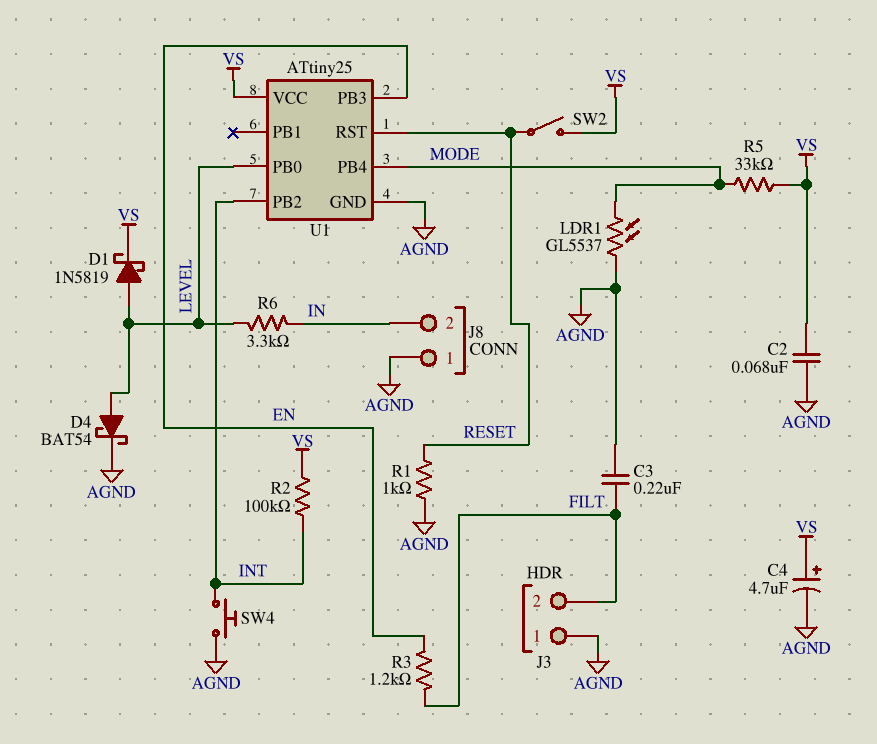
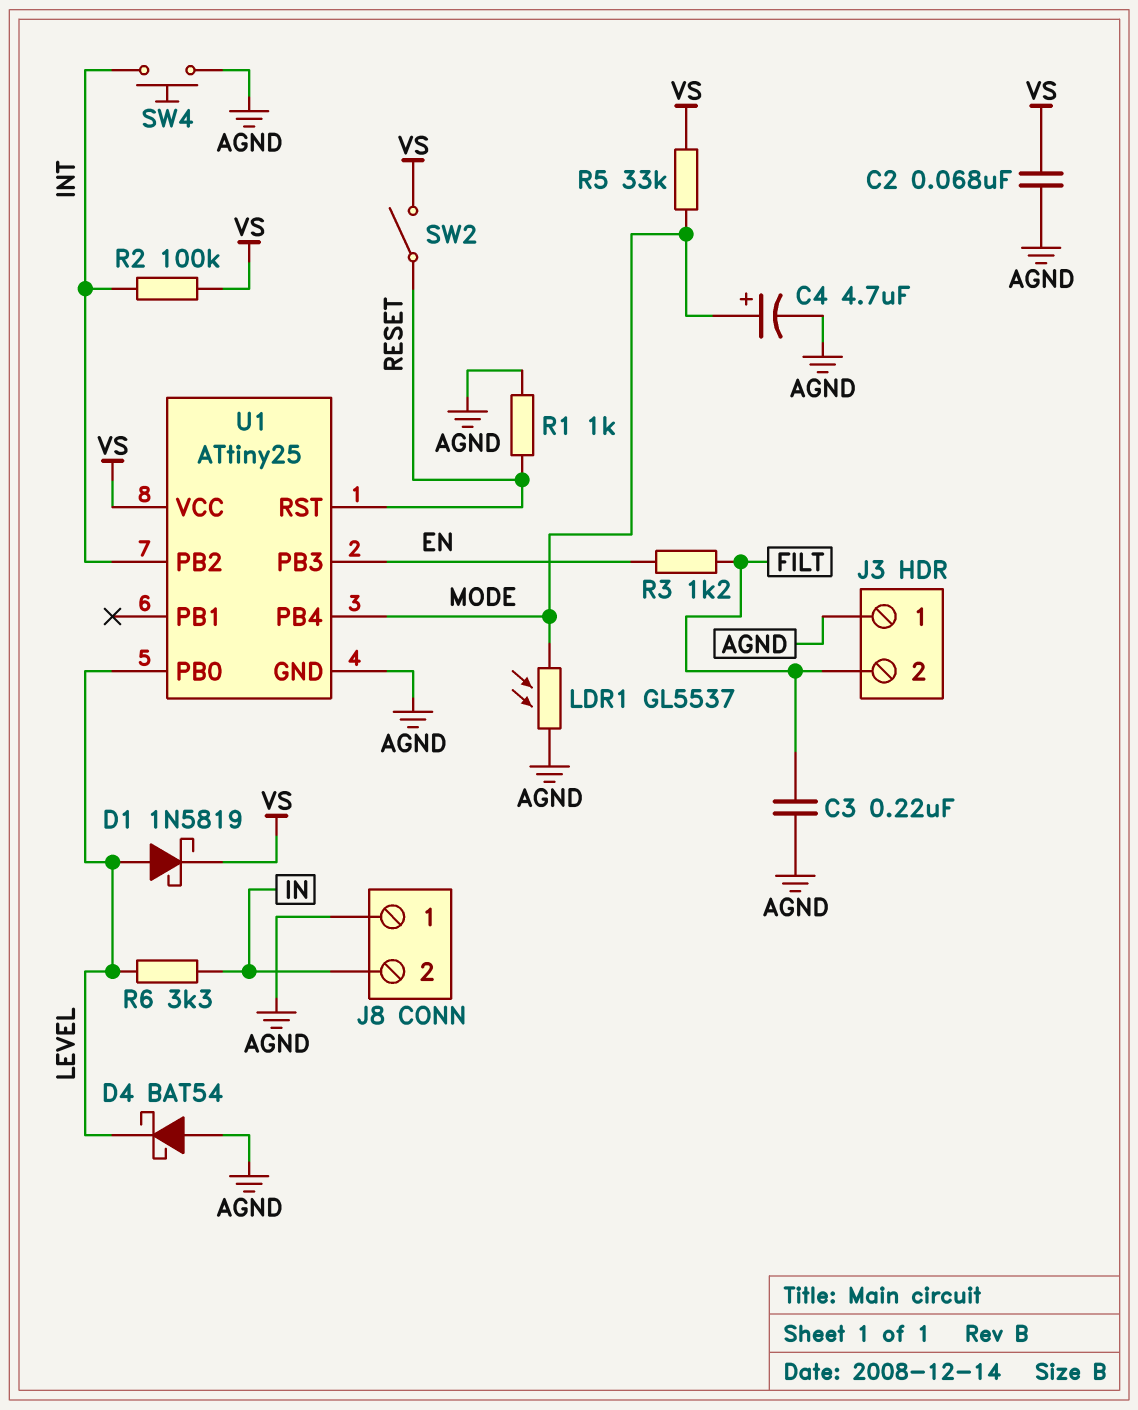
C4: 4.7uF (plus VS, minus AGND) -> 4.7uF (plus MODE, minus AGND)
D4: schottky BAT54 (A LEVEL, K AGND) -> schottky BAT54 (A AGND, K LEVEL)

